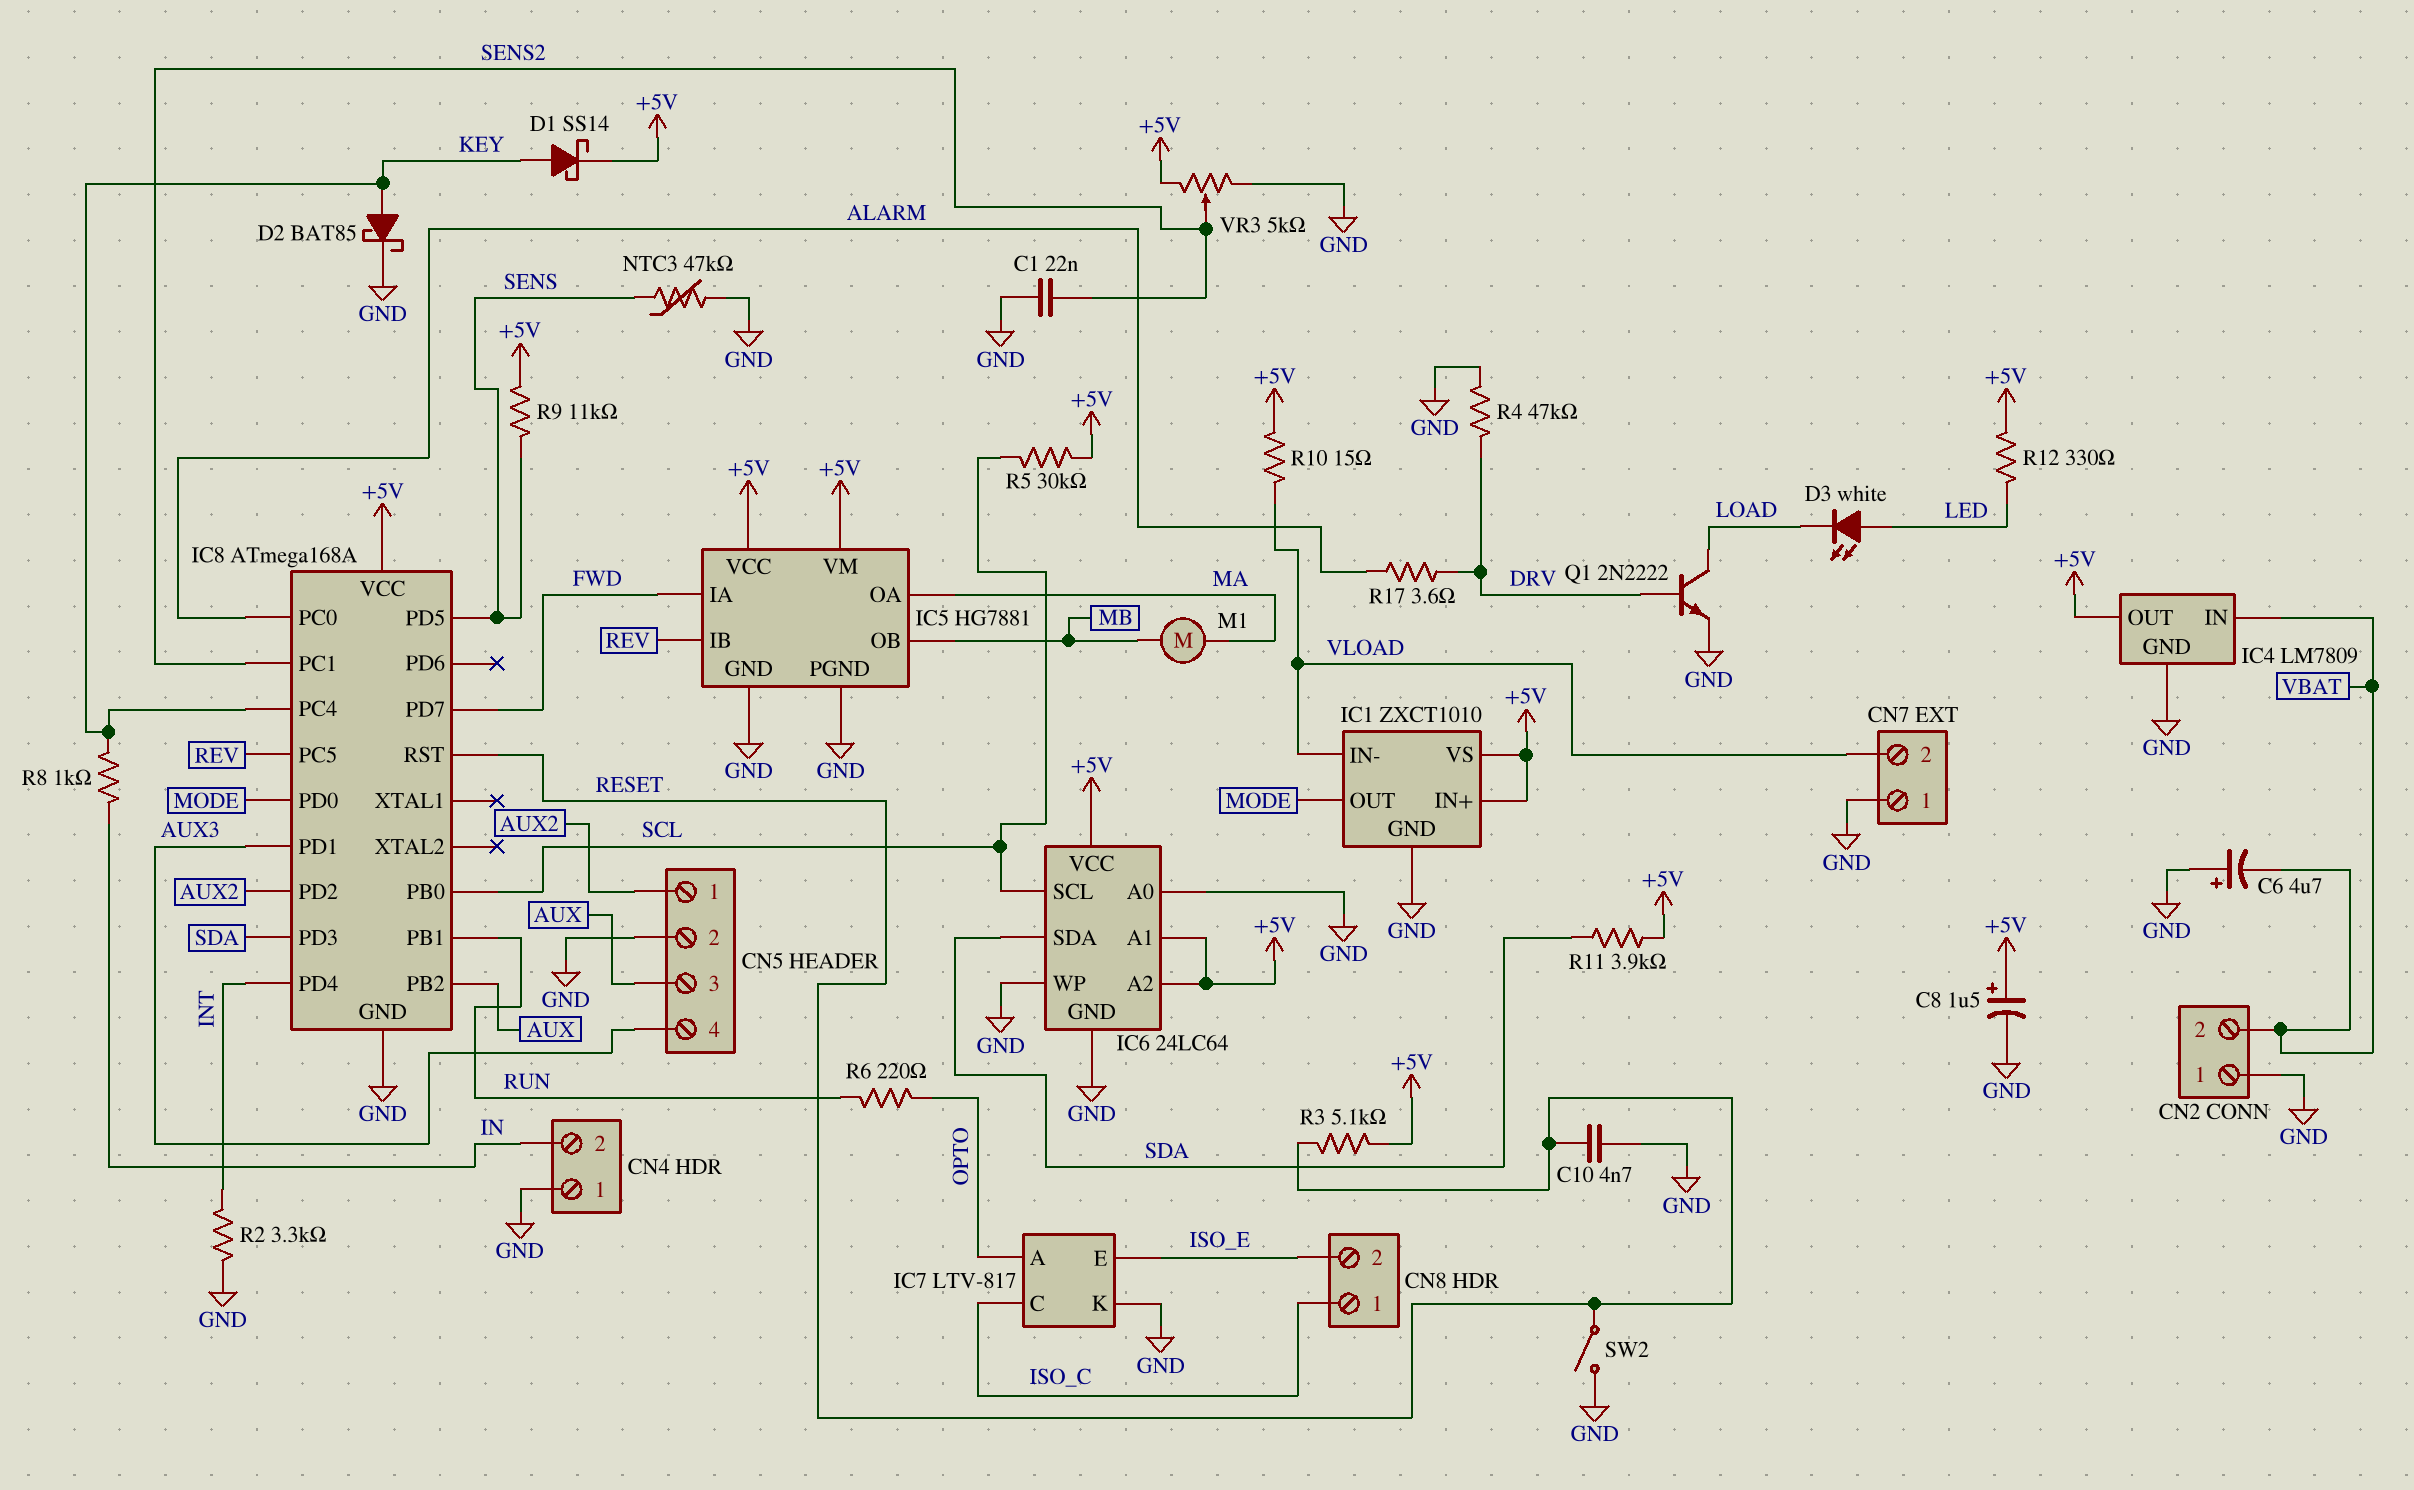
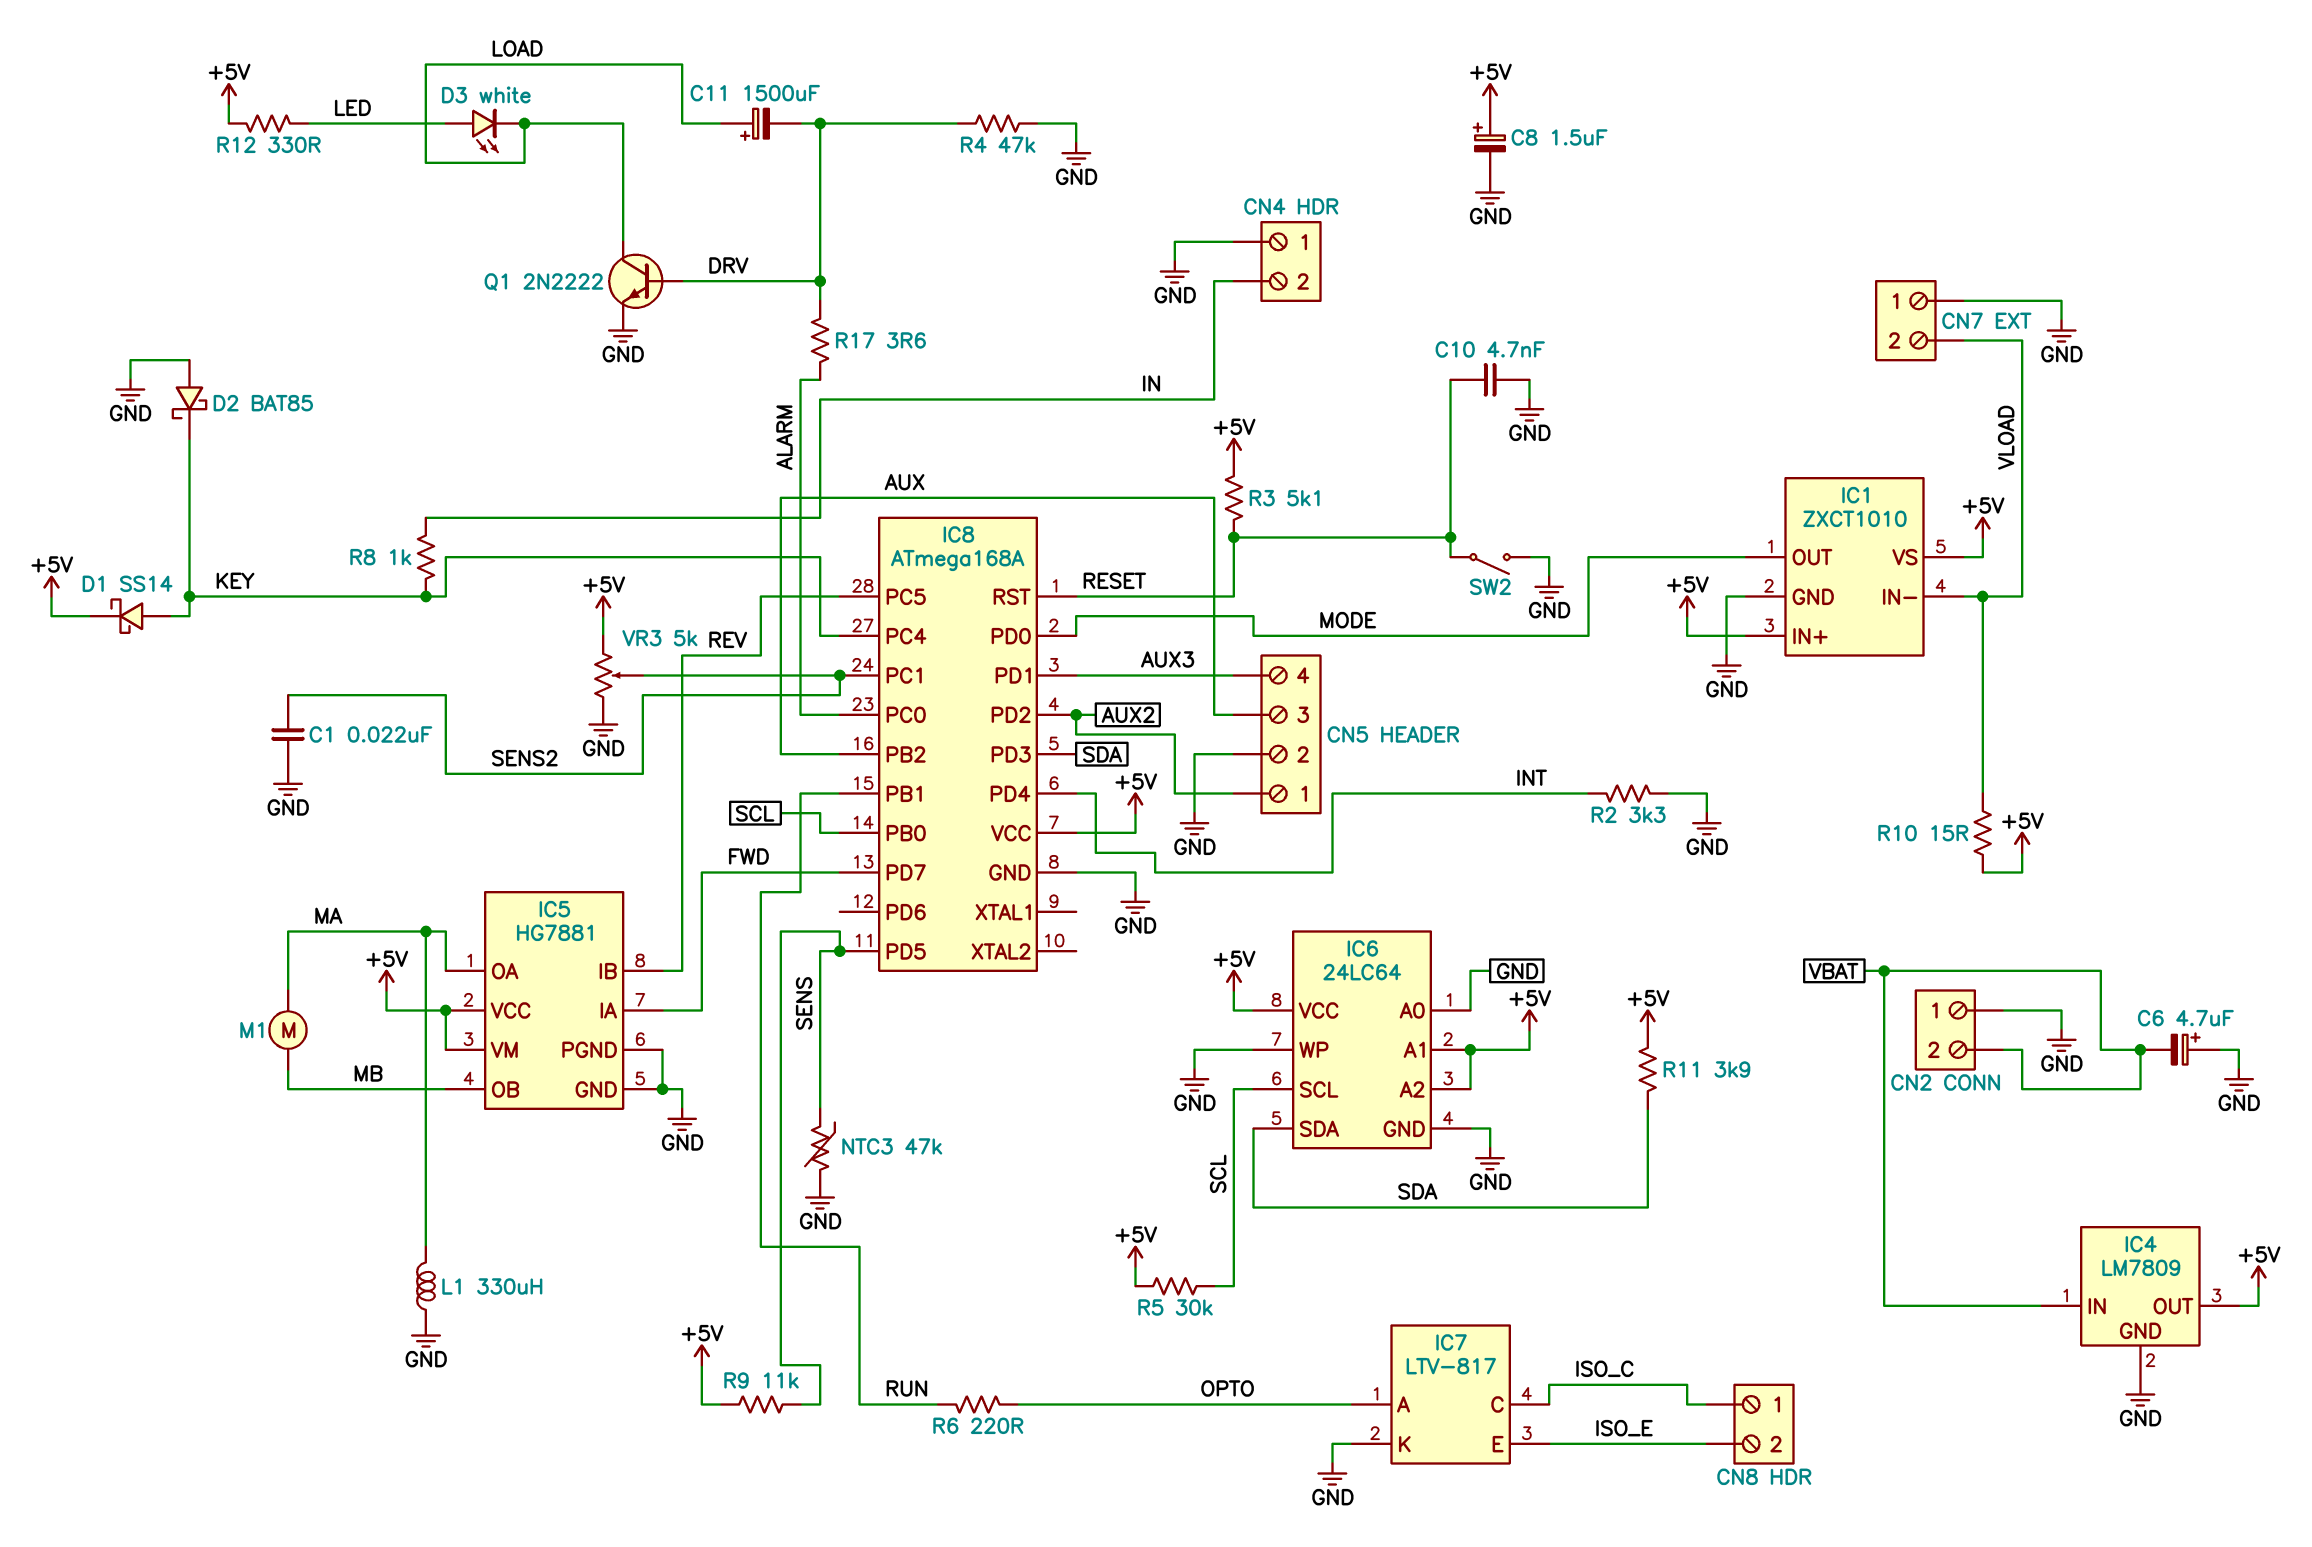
C11: none -> 1500uF (plus LOAD, minus DRV)
D2: schottky BAT85 (A KEY, K GND) -> schottky BAT85 (A GND, K KEY)
L1: none -> 330uH (GND, MA)

